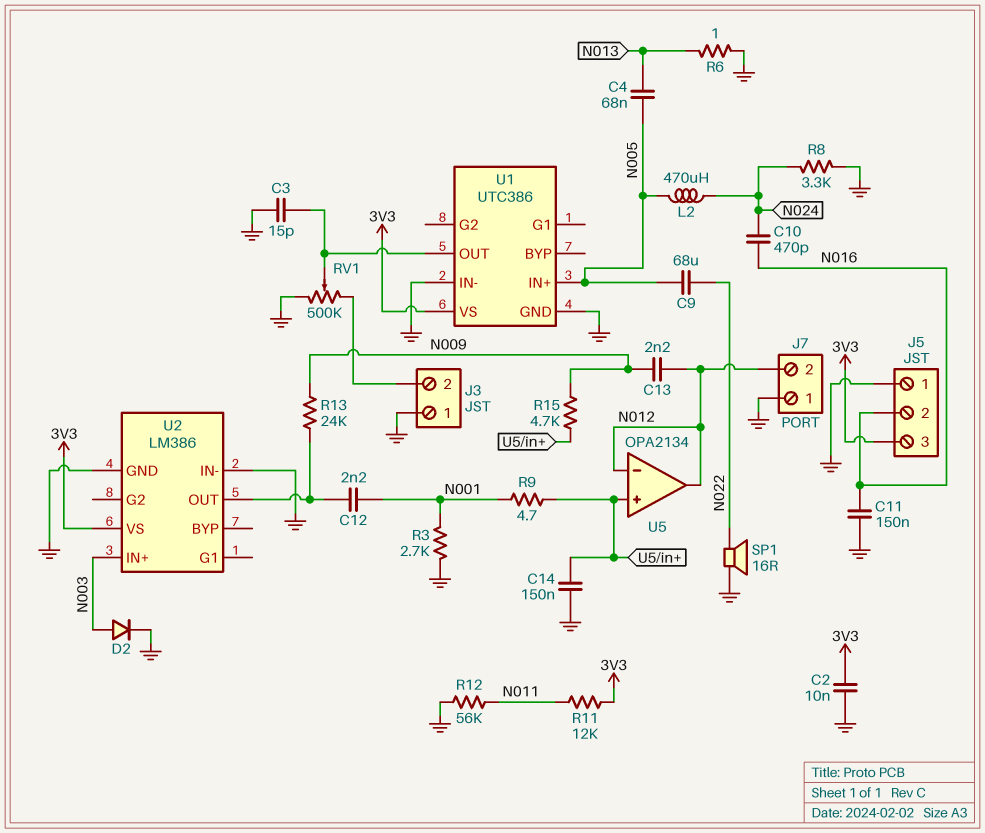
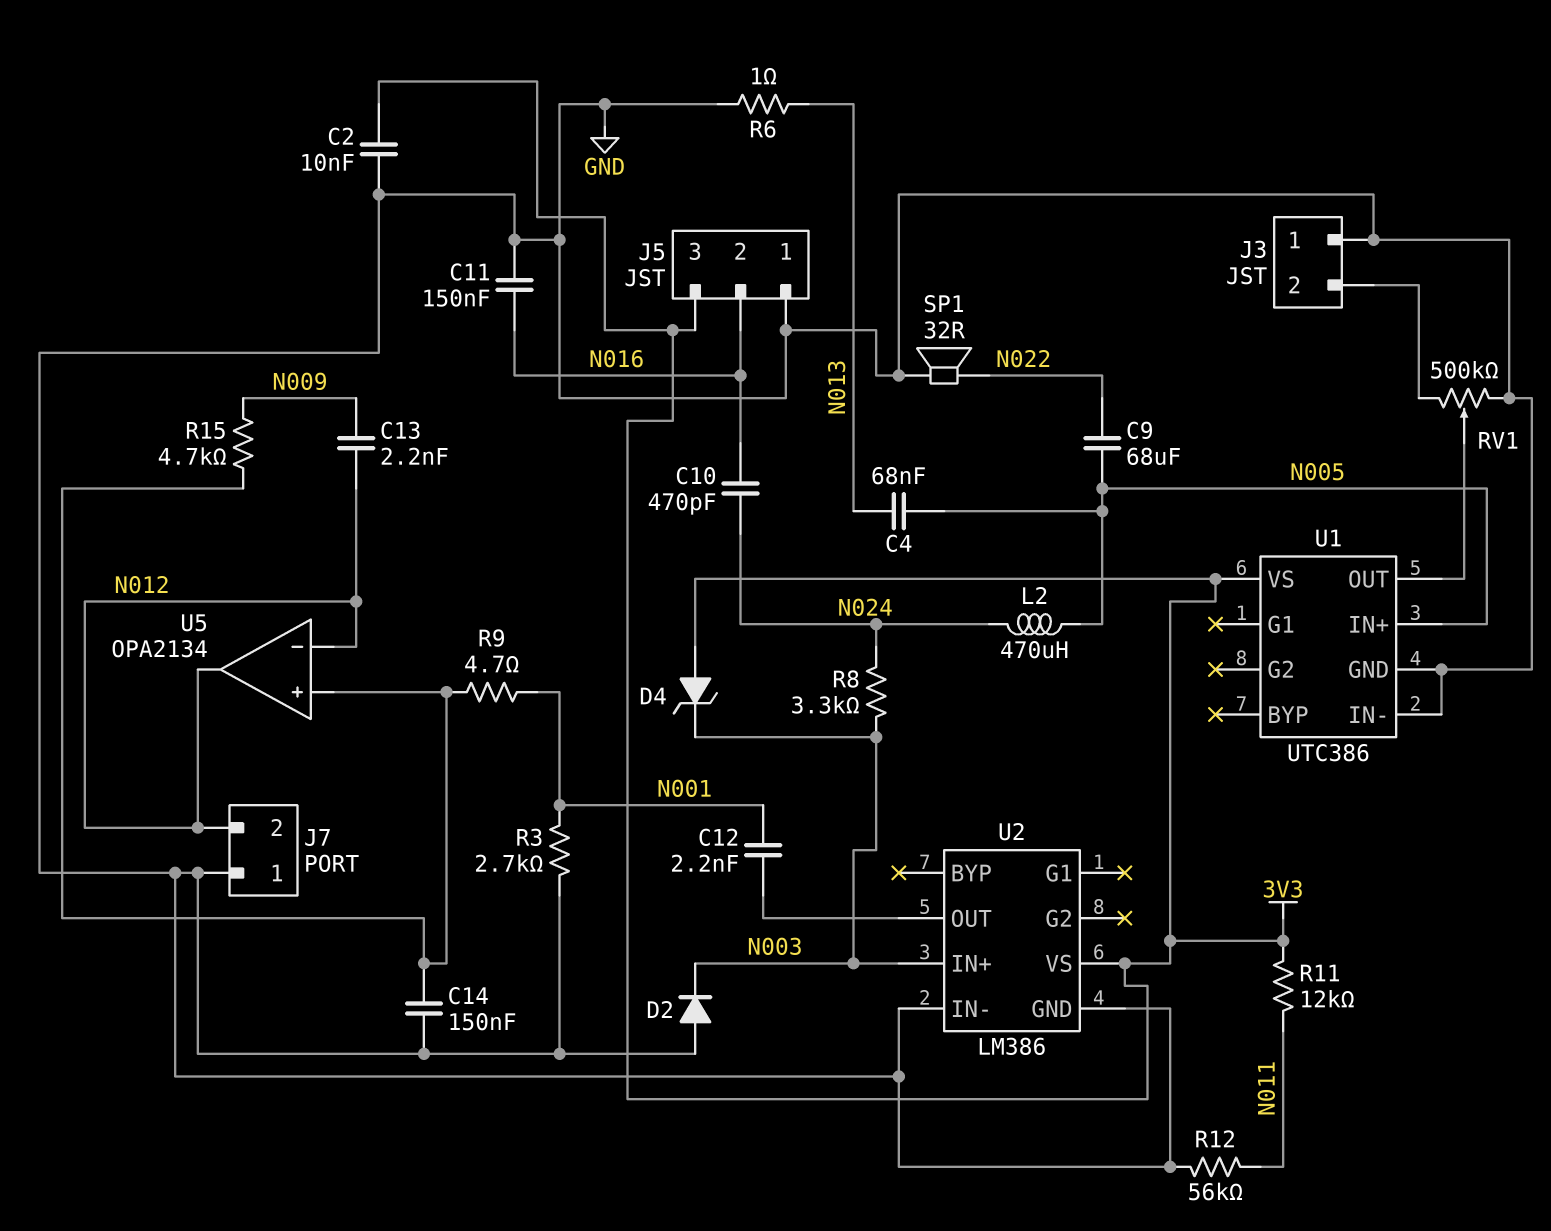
C3: 15pF (GND, U1/OUT) -> none
D2: diode (A N003, K GND) -> diode (A GND, K N003)
D4: none -> zener (A 3V3, K N003)
R8: 3.3k (GND, N024) -> 3.3k (N003, N024)
R13: 24k (N009, U2/OUT) -> none
SP1: speaker 16R (GND, N022) -> speaker 32R (GND, N022)

